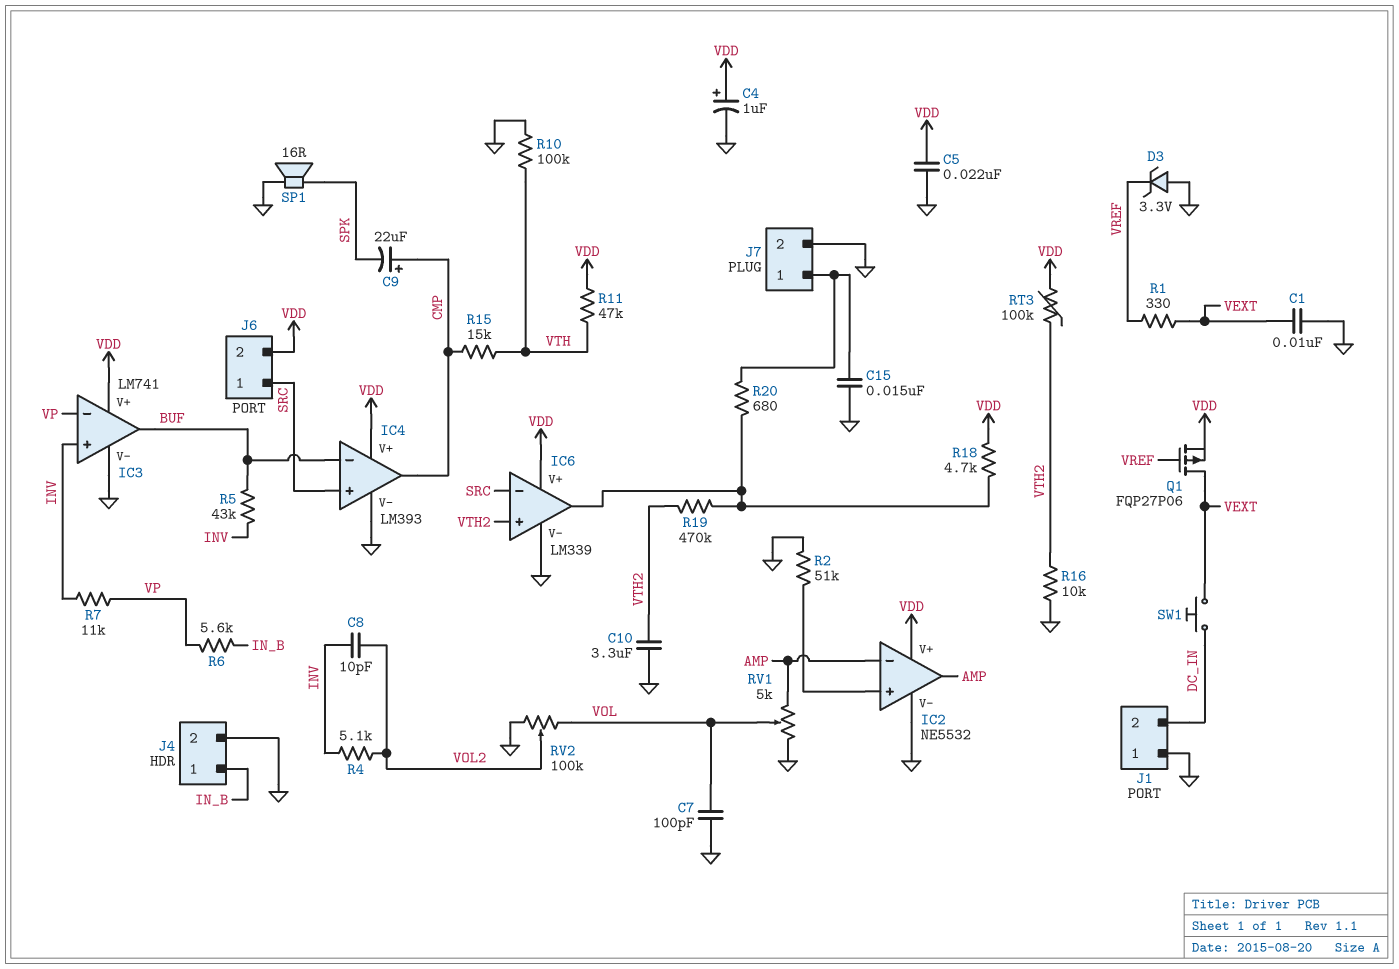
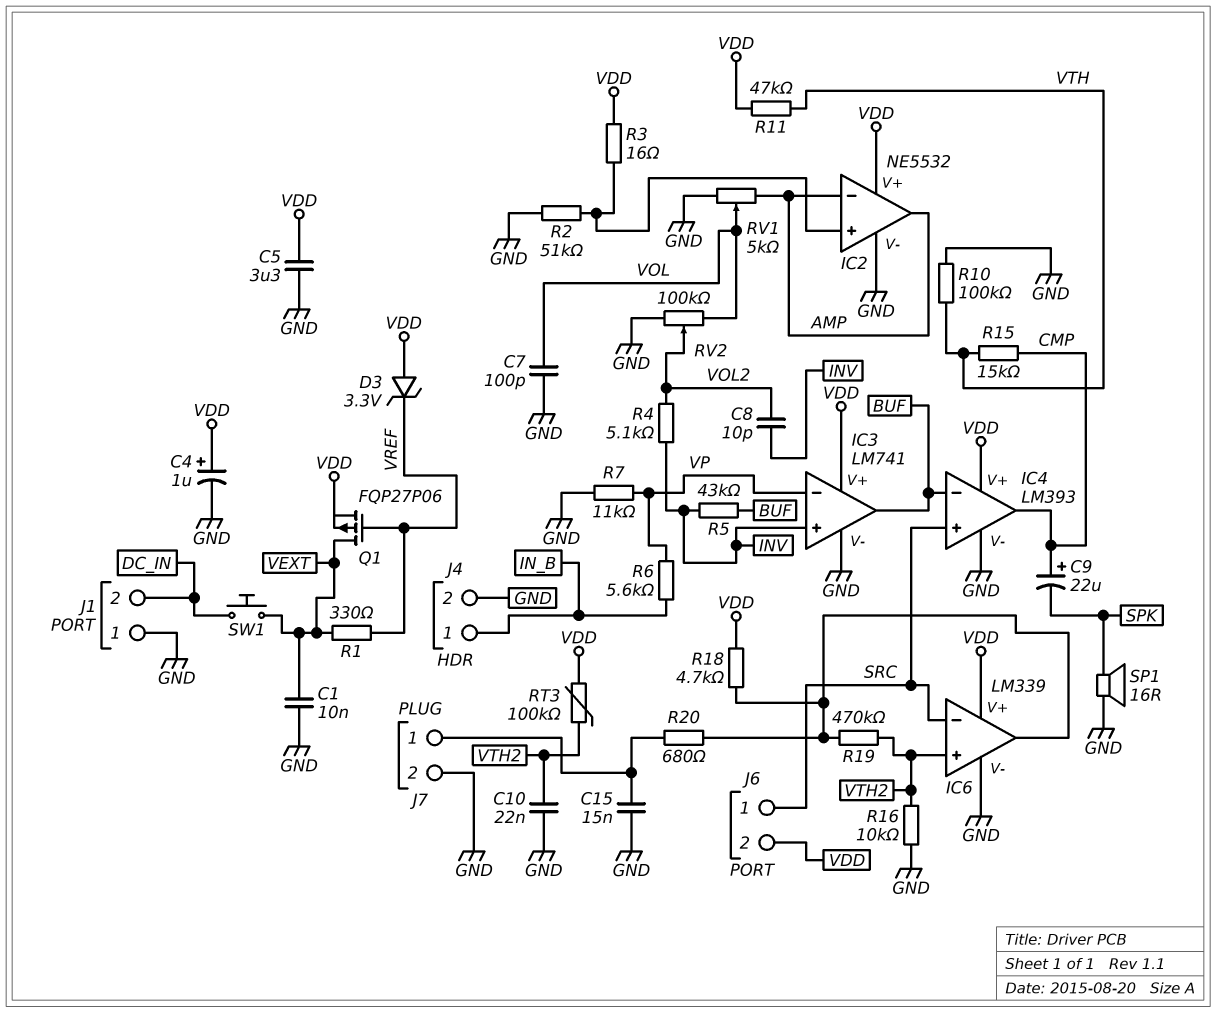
C5: 22nF (GND, VDD) -> 3.3uF (GND, VDD)
C10: 3.3uF (GND, VTH2) -> 22nF (GND, VTH2)
D3: zener 3.3V (A GND, K VREF) -> zener 3.3V (A VDD, K VREF)
R3: none -> 16 (IC2/in+, VDD)
R7: 11k (INV, VP) -> 11k (GND, VP)

